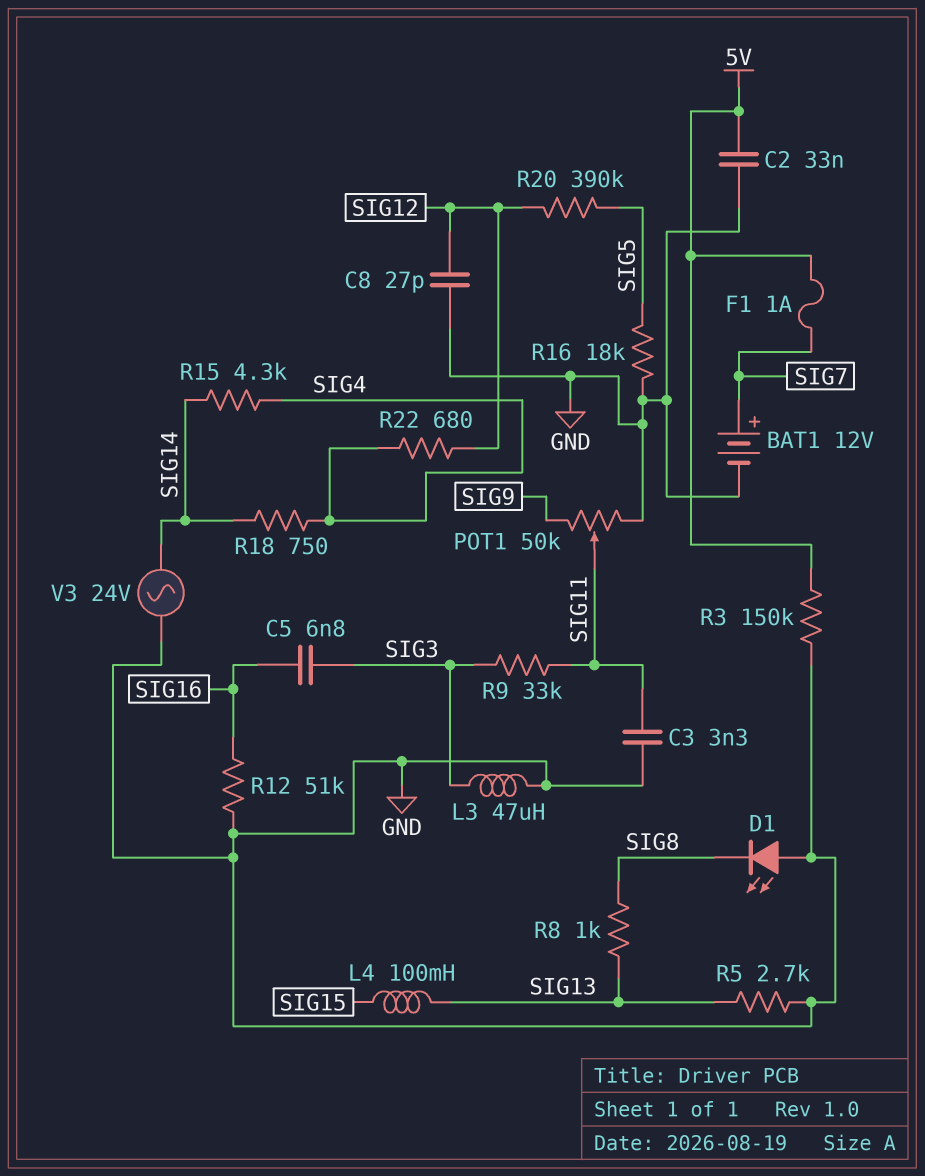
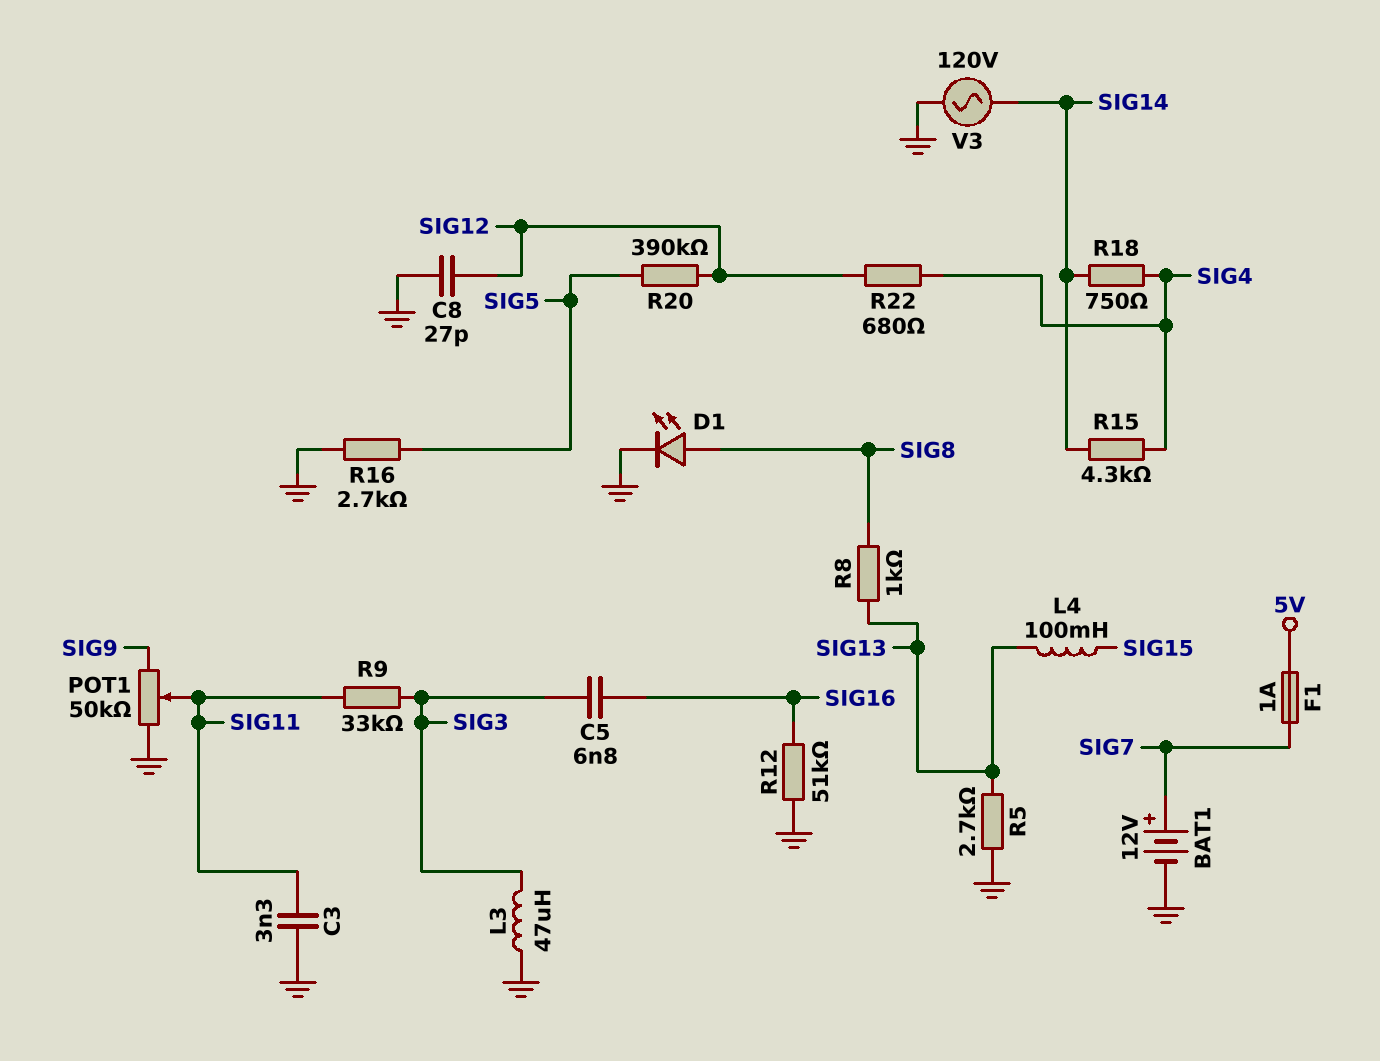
C2: 33nF (5V, GND) -> none
D1: LED (A GND, K SIG8) -> LED (A SIG8, K GND)
R3: 150k (5V, GND) -> none
R16: 18k (GND, SIG5) -> 2.7k (GND, SIG5)
V3: AC 24V (GND, SIG14) -> AC 120V (GND, SIG14)

